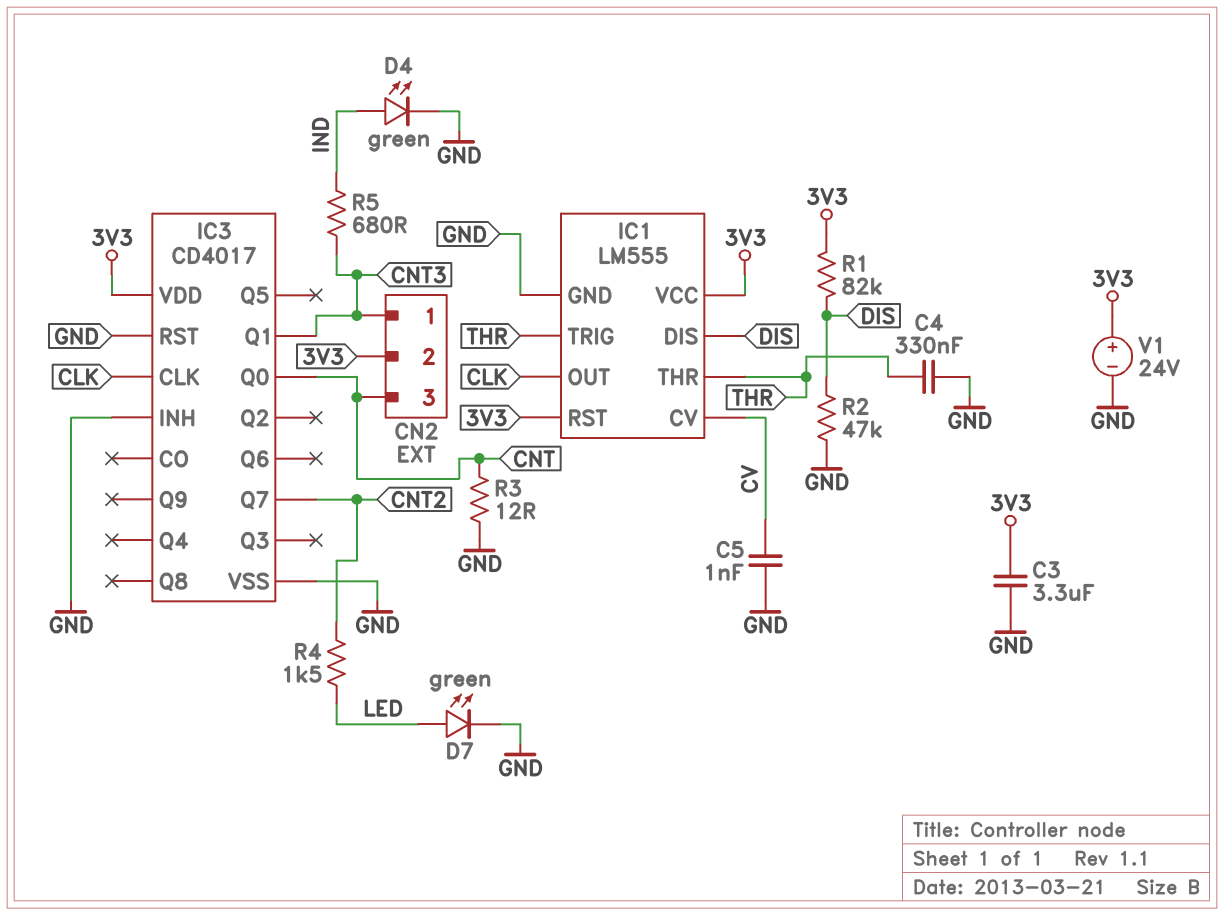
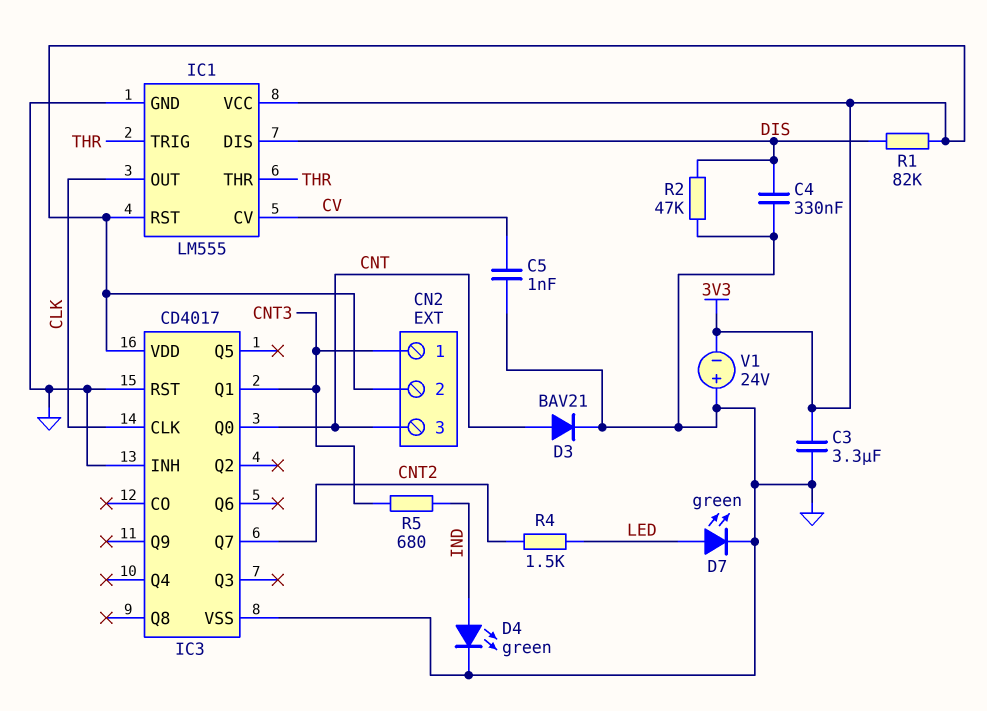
C4: 330nF (GND, THR) -> 330nF (DIS, GND)
D3: none -> diode BAV21 (A CNT, K GND)
R3: 12 (CNT, GND) -> none
V1: 24V (plus 3V3, minus GND) -> 24V (plus GND, minus 3V3)

